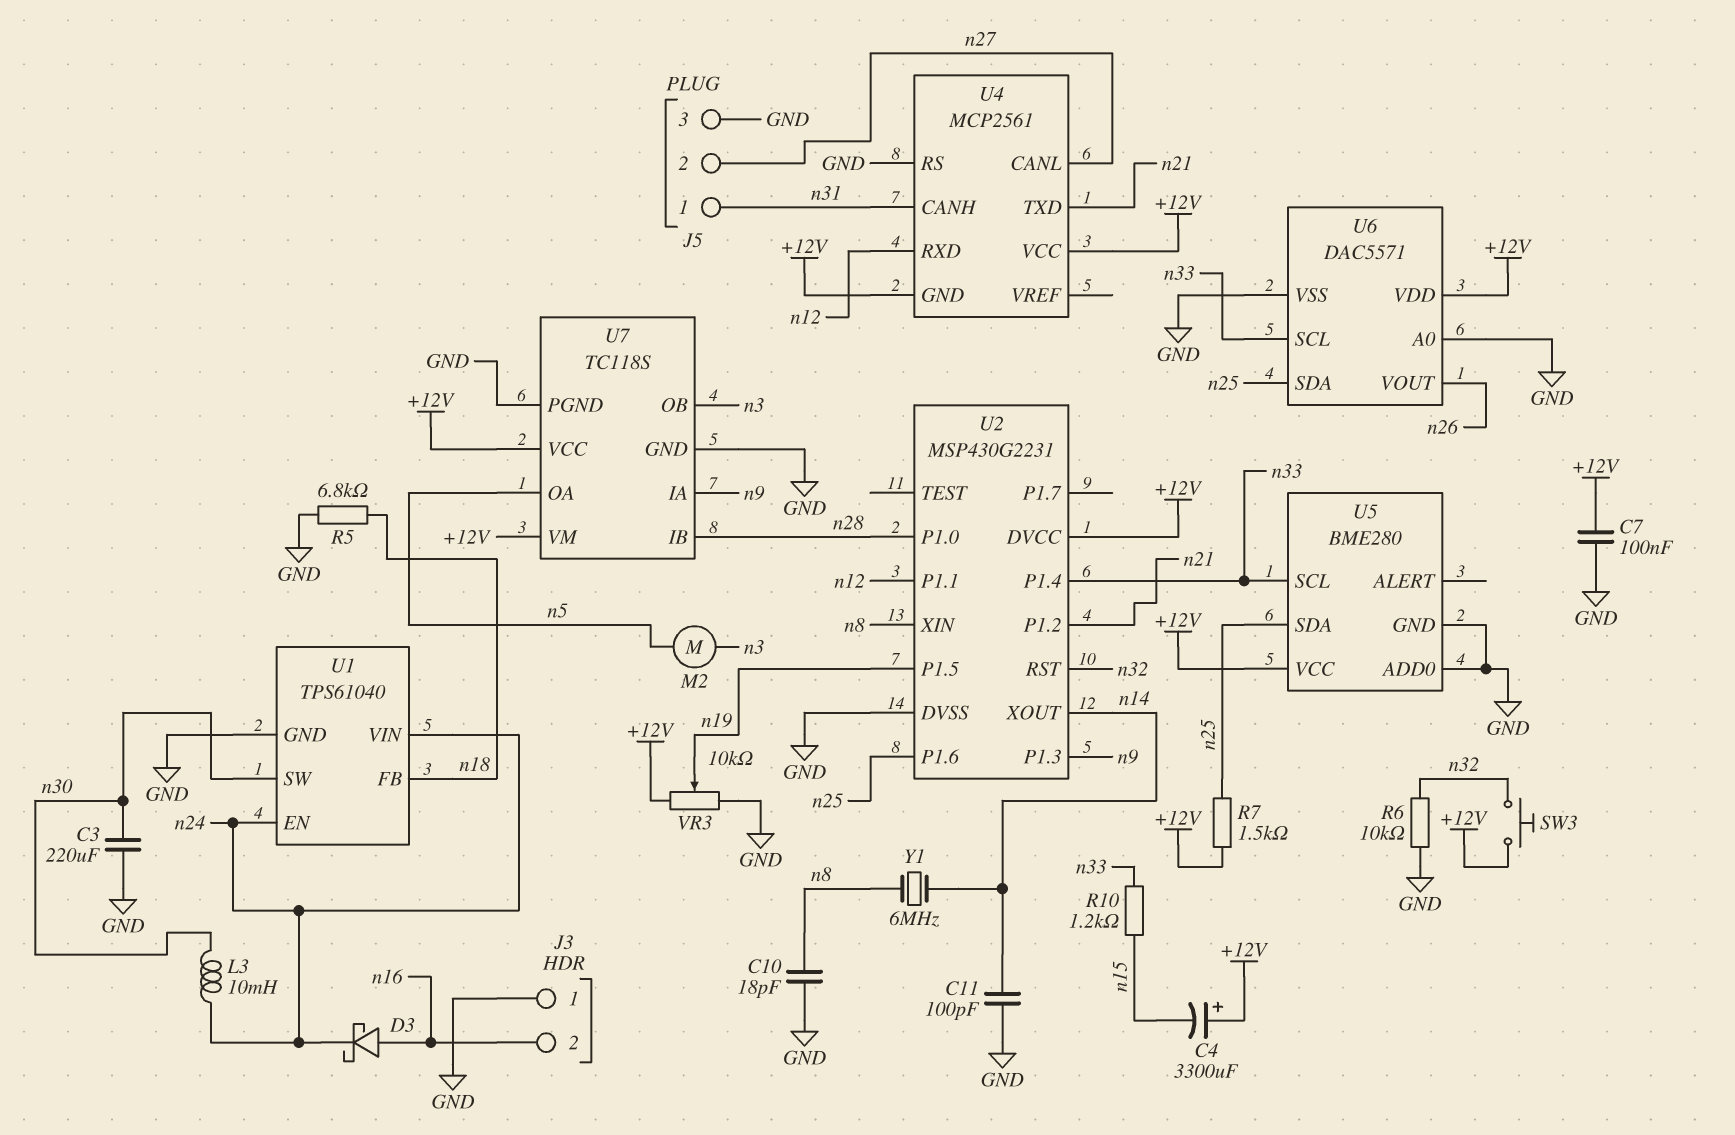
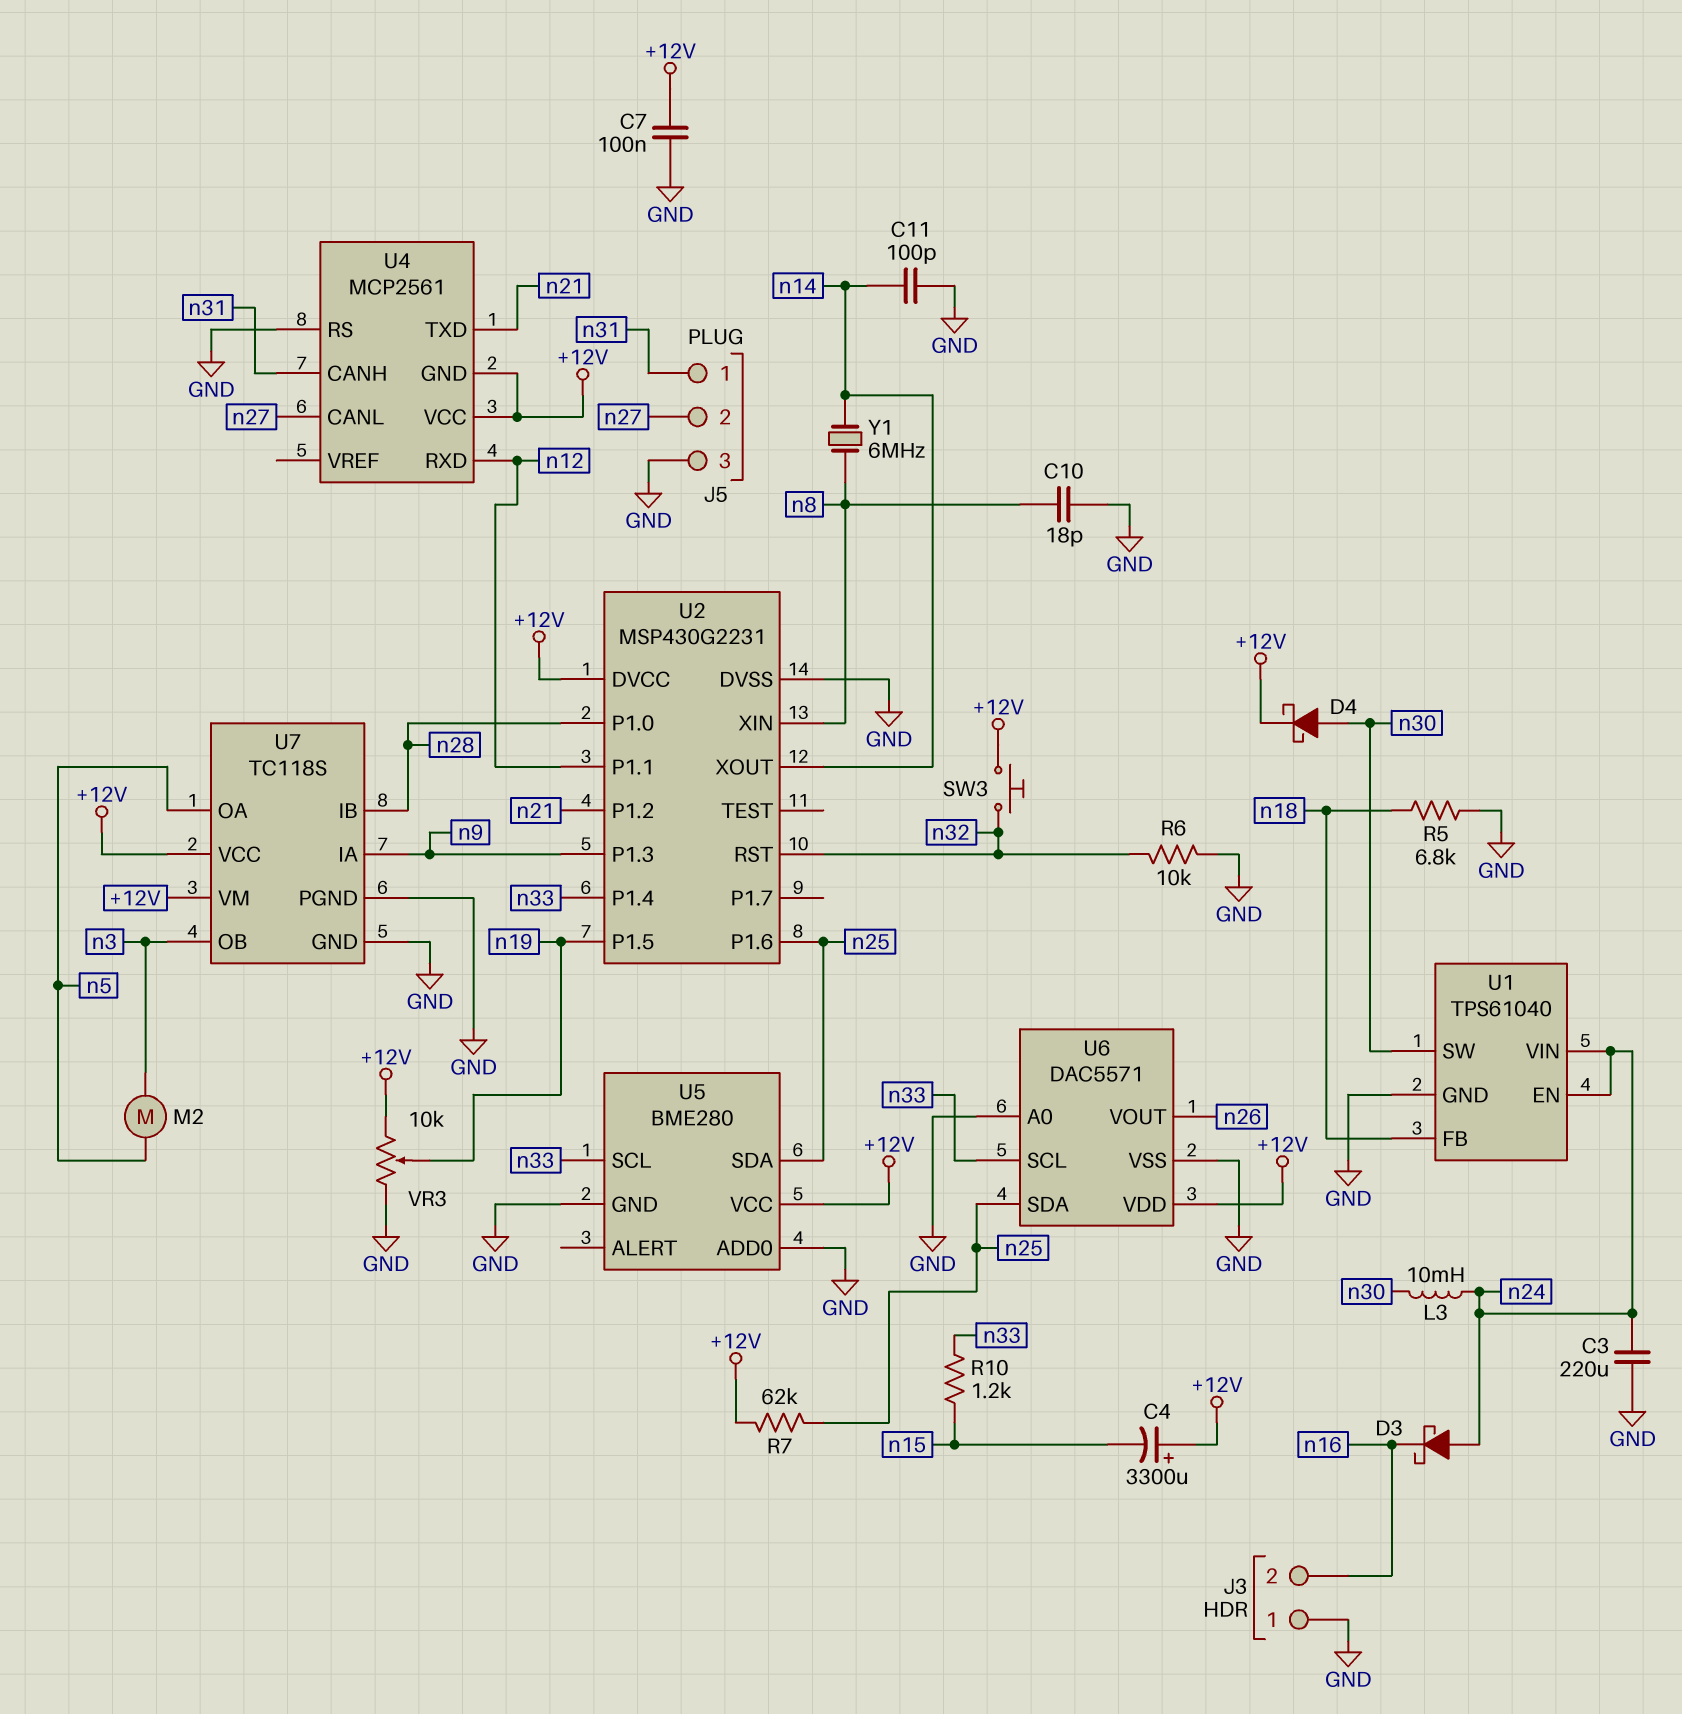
C3: 220uF (GND, n30) -> 220uF (GND, n24)
D3: schottky (A n16, K n24) -> schottky (A n24, K n16)
D4: none -> schottky (A n30, K +12V)
R7: 1.5k (+12V, n25) -> 62k (+12V, n25)

